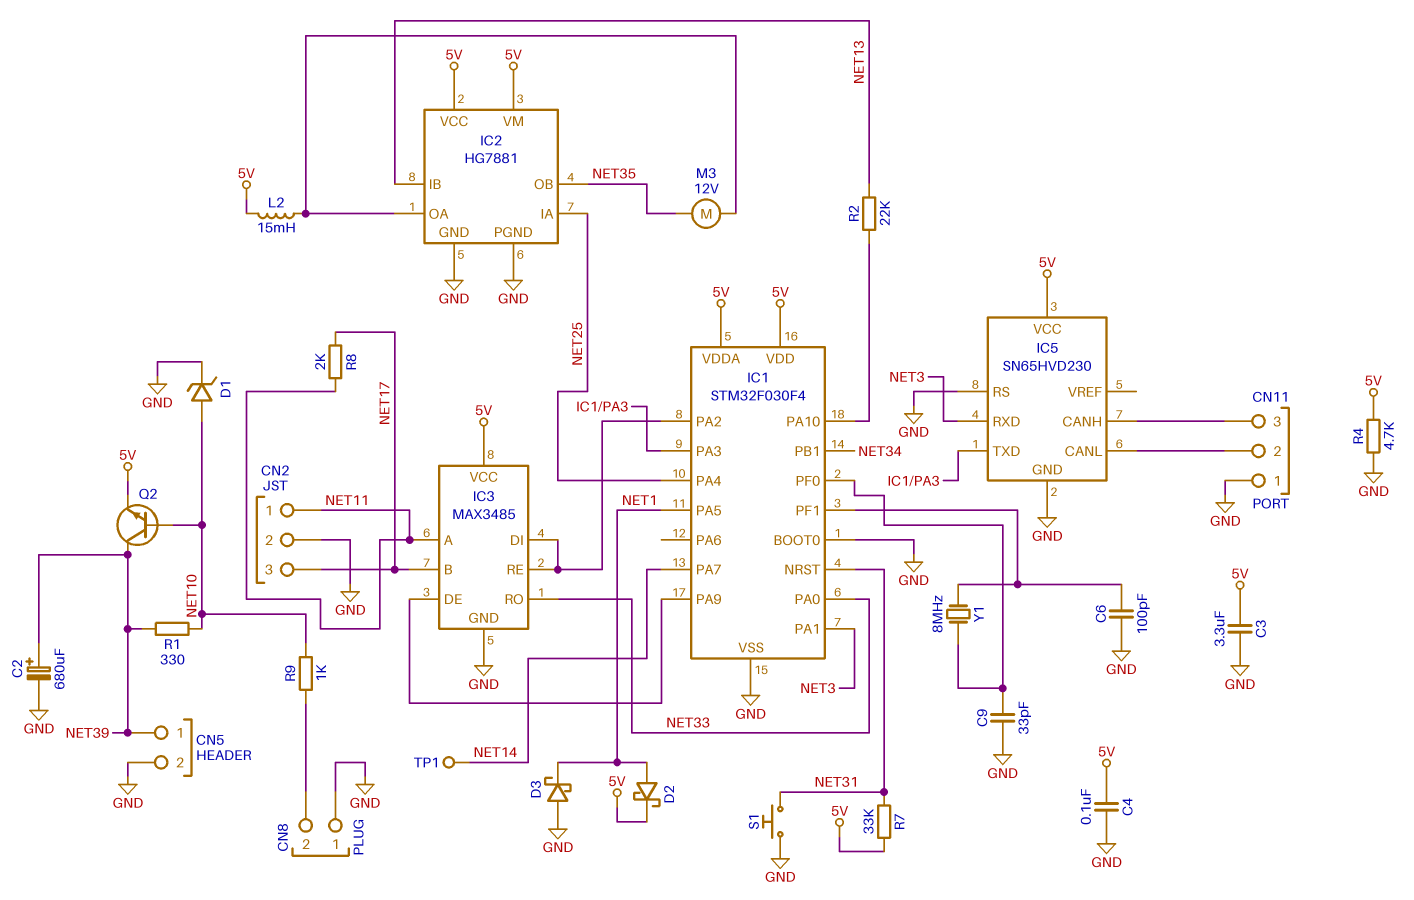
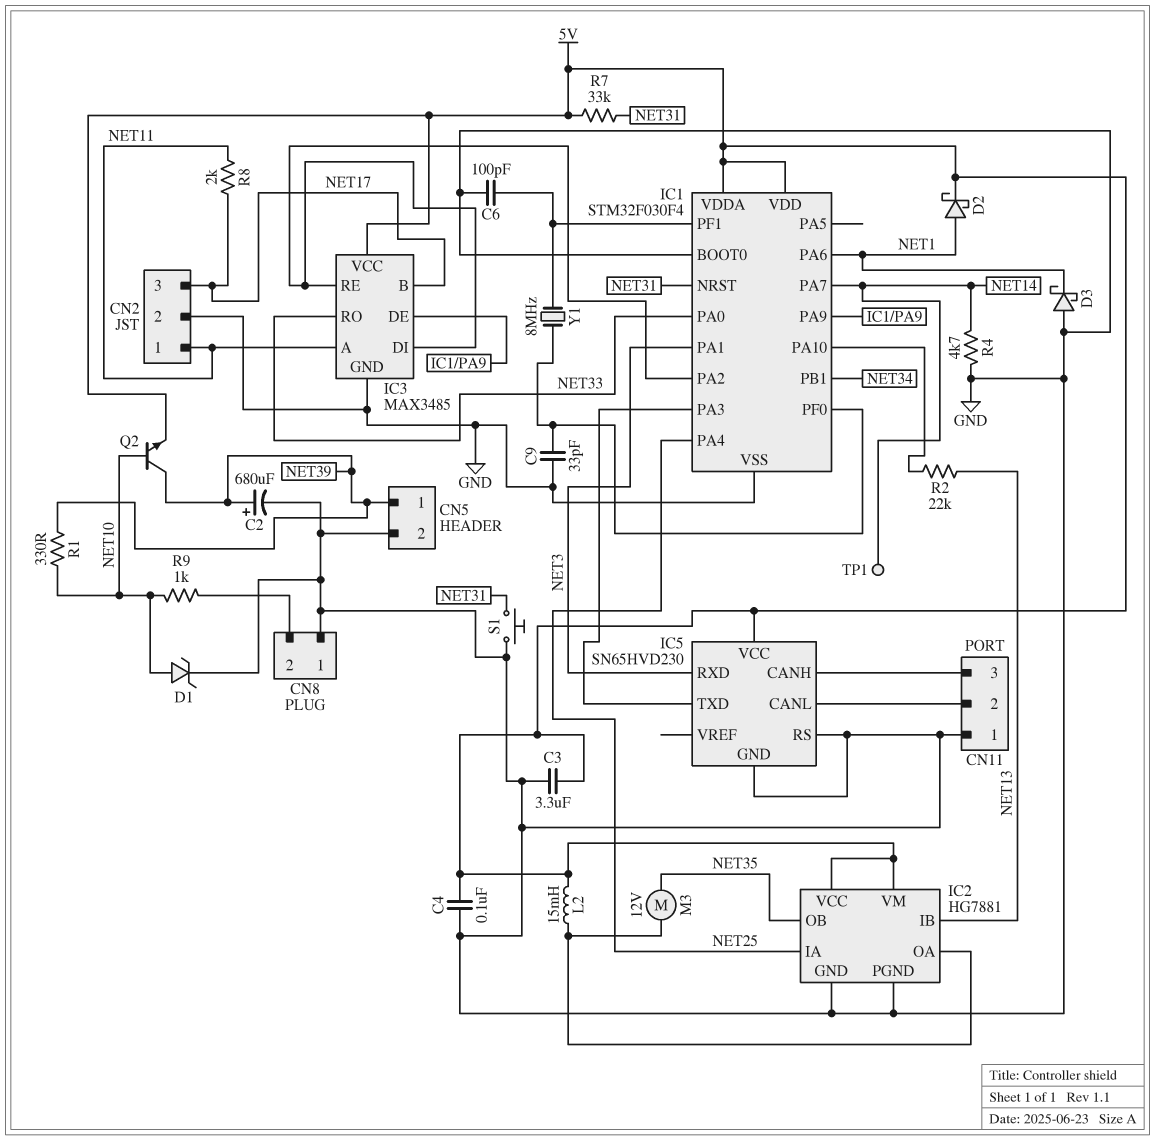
IC1 pin PA5: NET1 -> none
IC1 pin PA6: none -> NET1
R4: 4.7k (5V, GND) -> 4.7k (GND, NET14)

